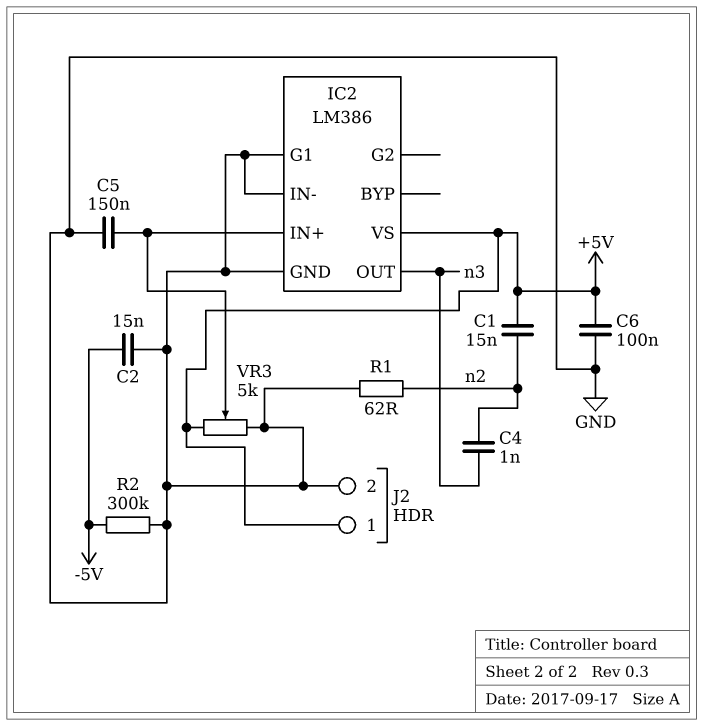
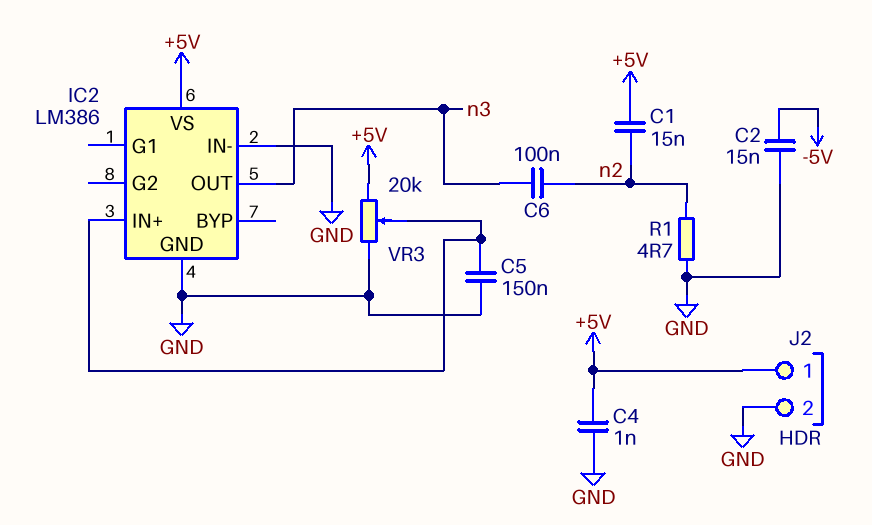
C4: 1nF (n2, n3) -> 1nF (+5V, GND)
C6: 100nF (+5V, GND) -> 100nF (n2, n3)
IC2 pin G1: GND -> none
R1: 62 (GND, n2) -> 4.7 (GND, n2)
R2: 300k (-5V, GND) -> none
VR3: 5k (+5V, GND, wiper IC2/IN+) -> 20k (+5V, GND, wiper IC2/IN+)

